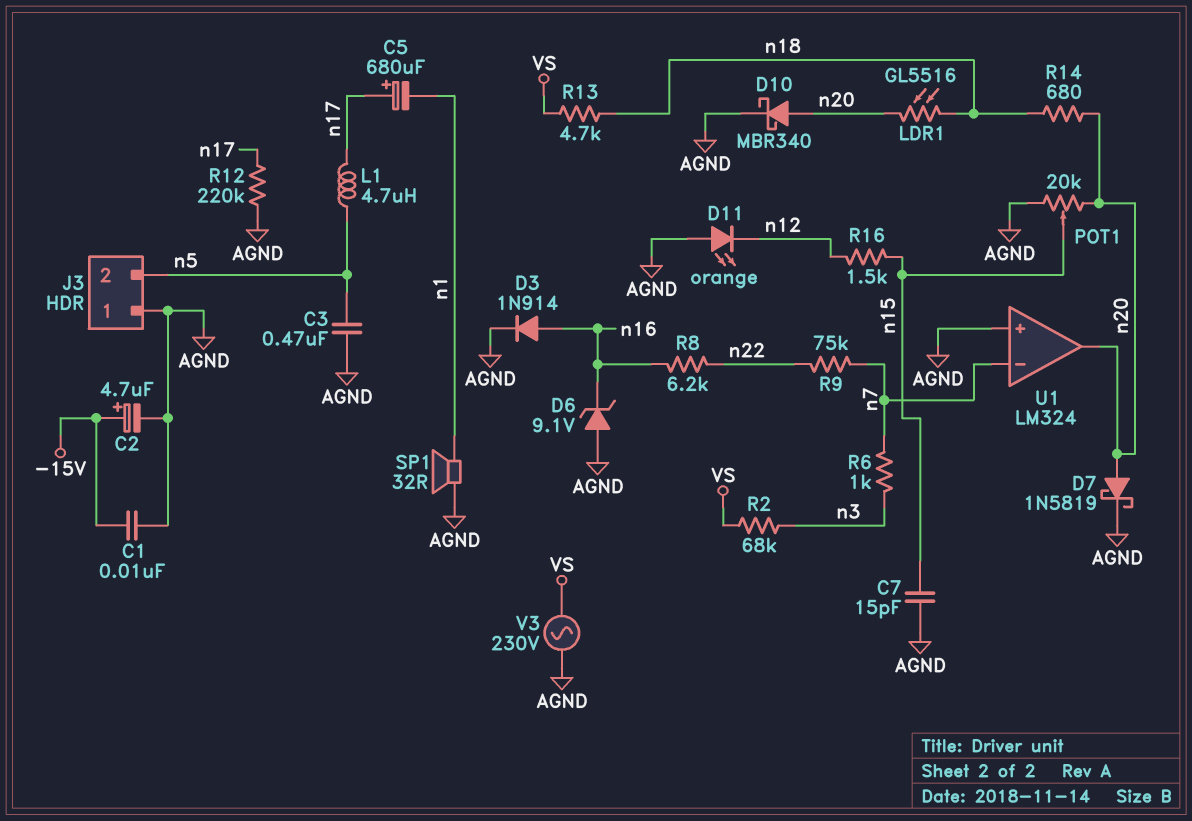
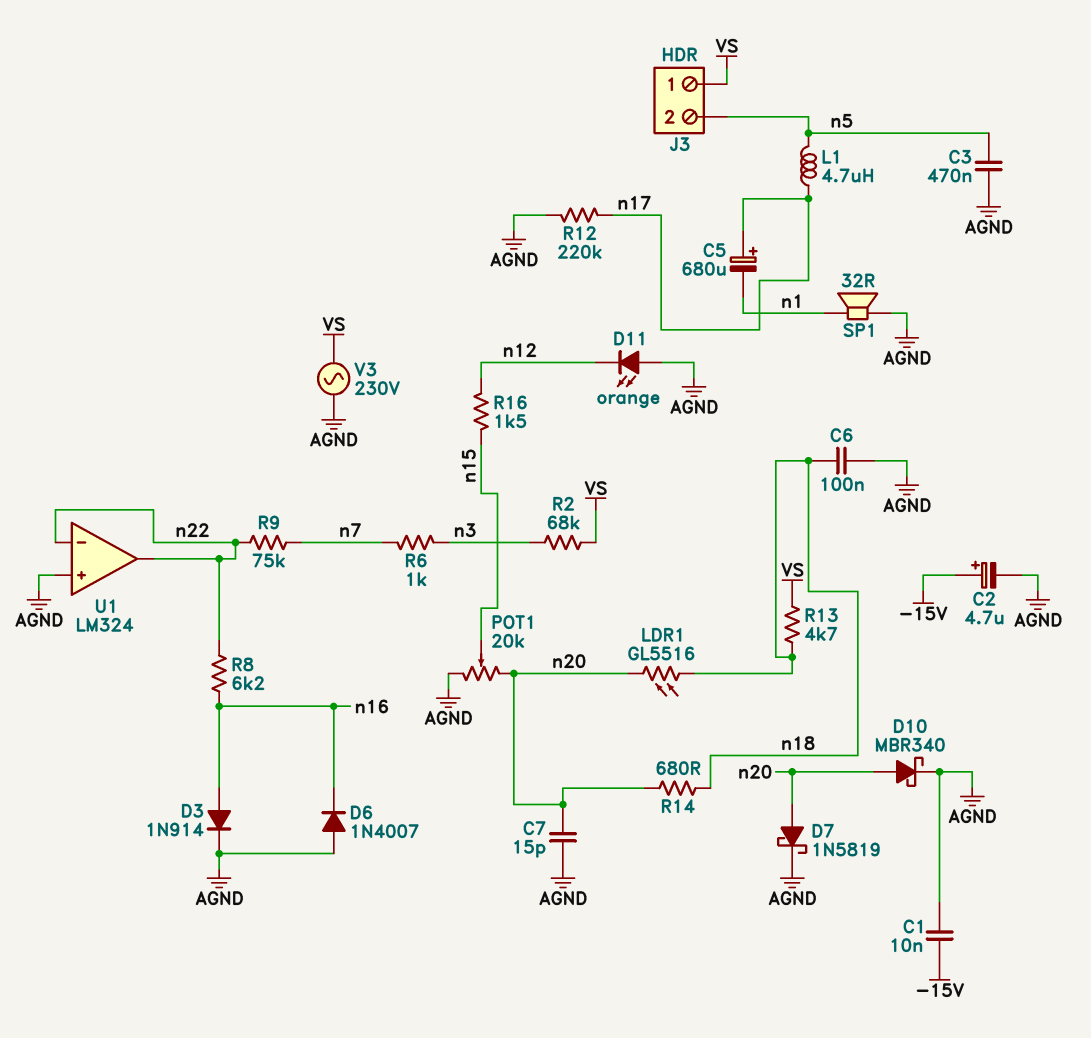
C6: none -> 100nF (AGND, n18)
C7: 15pF (AGND, n15) -> 15pF (AGND, n20)
D6: zener 9.1V (A AGND, K n16) -> diode 1N4007 (A AGND, K n16)
J3 pin 1: AGND -> VS
U1 pin in-: n7 -> n22
U1 pin out: n20 -> n22

